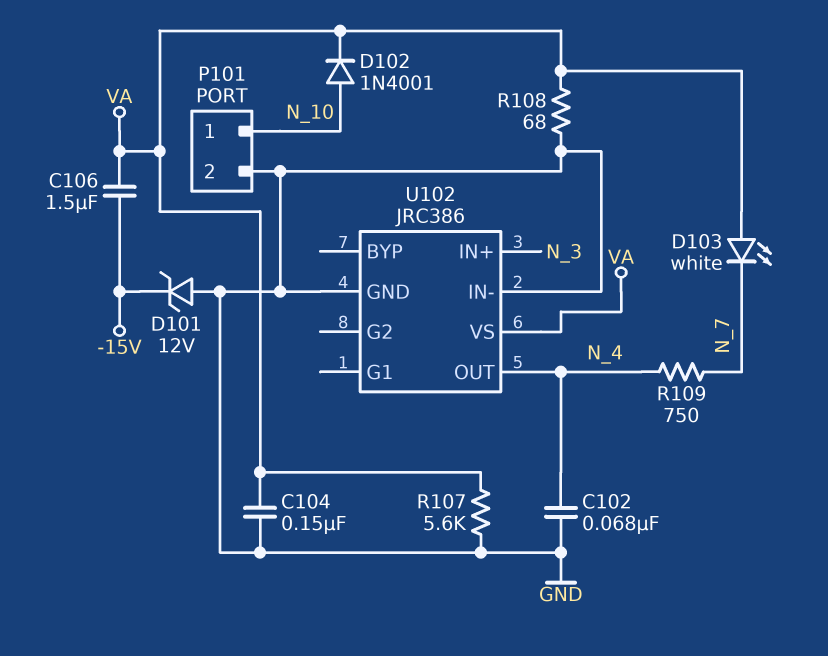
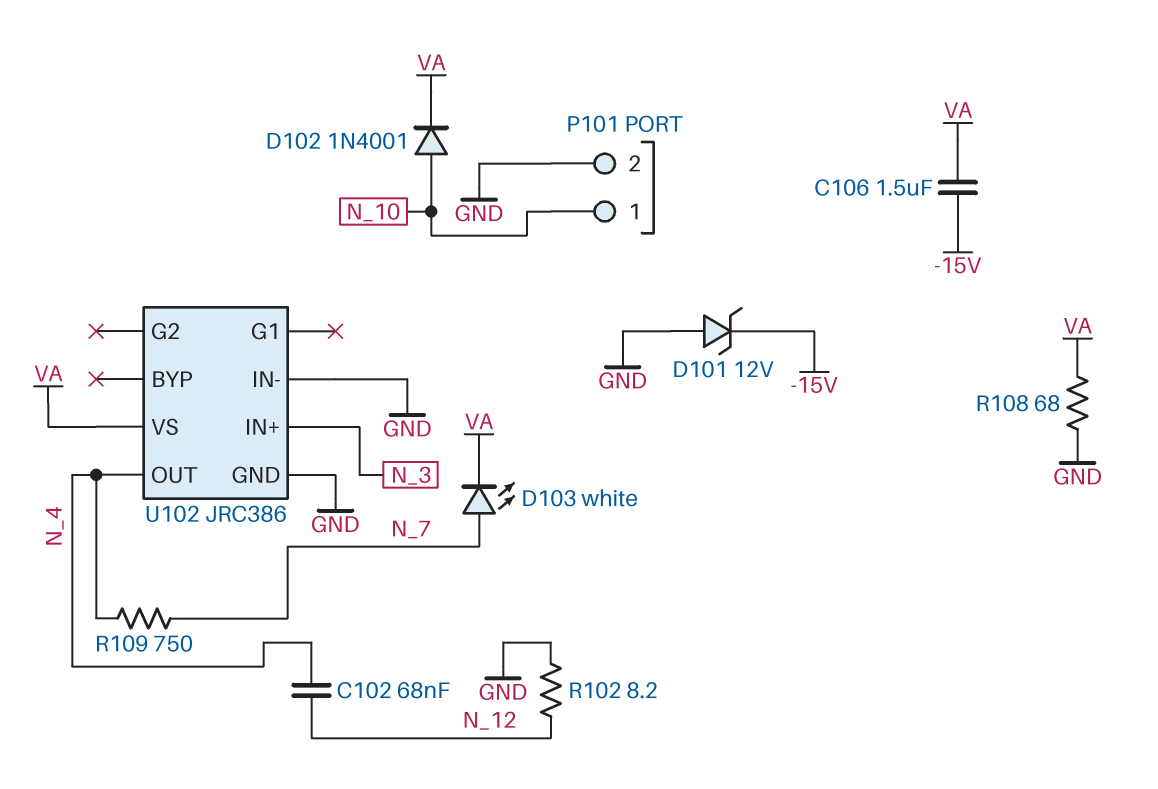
C102: 68nF (GND, N_4) -> 68nF (N_4, N_12)
C104: 150nF (GND, VA) -> none
D103: LED white (A VA, K N_7) -> LED white (A N_7, K VA)
R102: none -> 8.2 (GND, N_12)
R107: 5.6k (GND, VA) -> none

